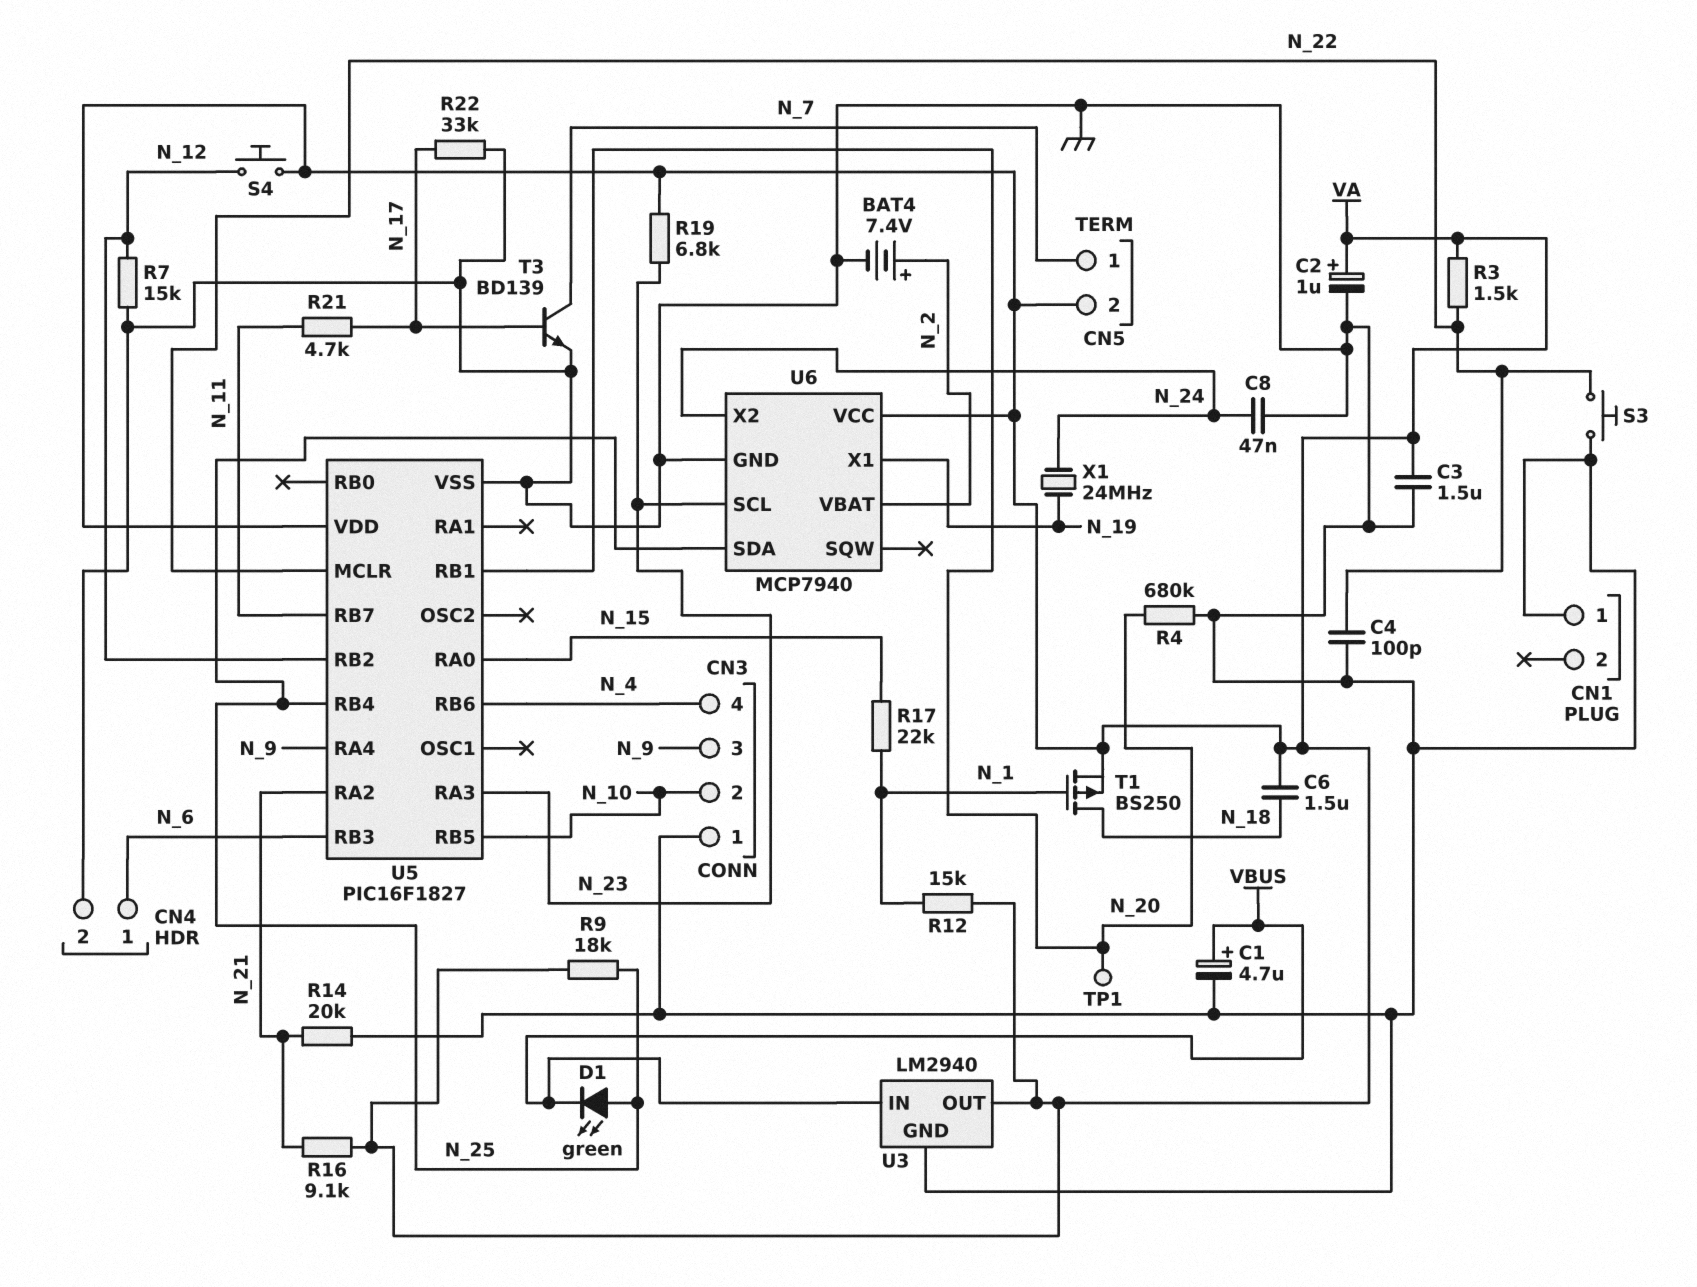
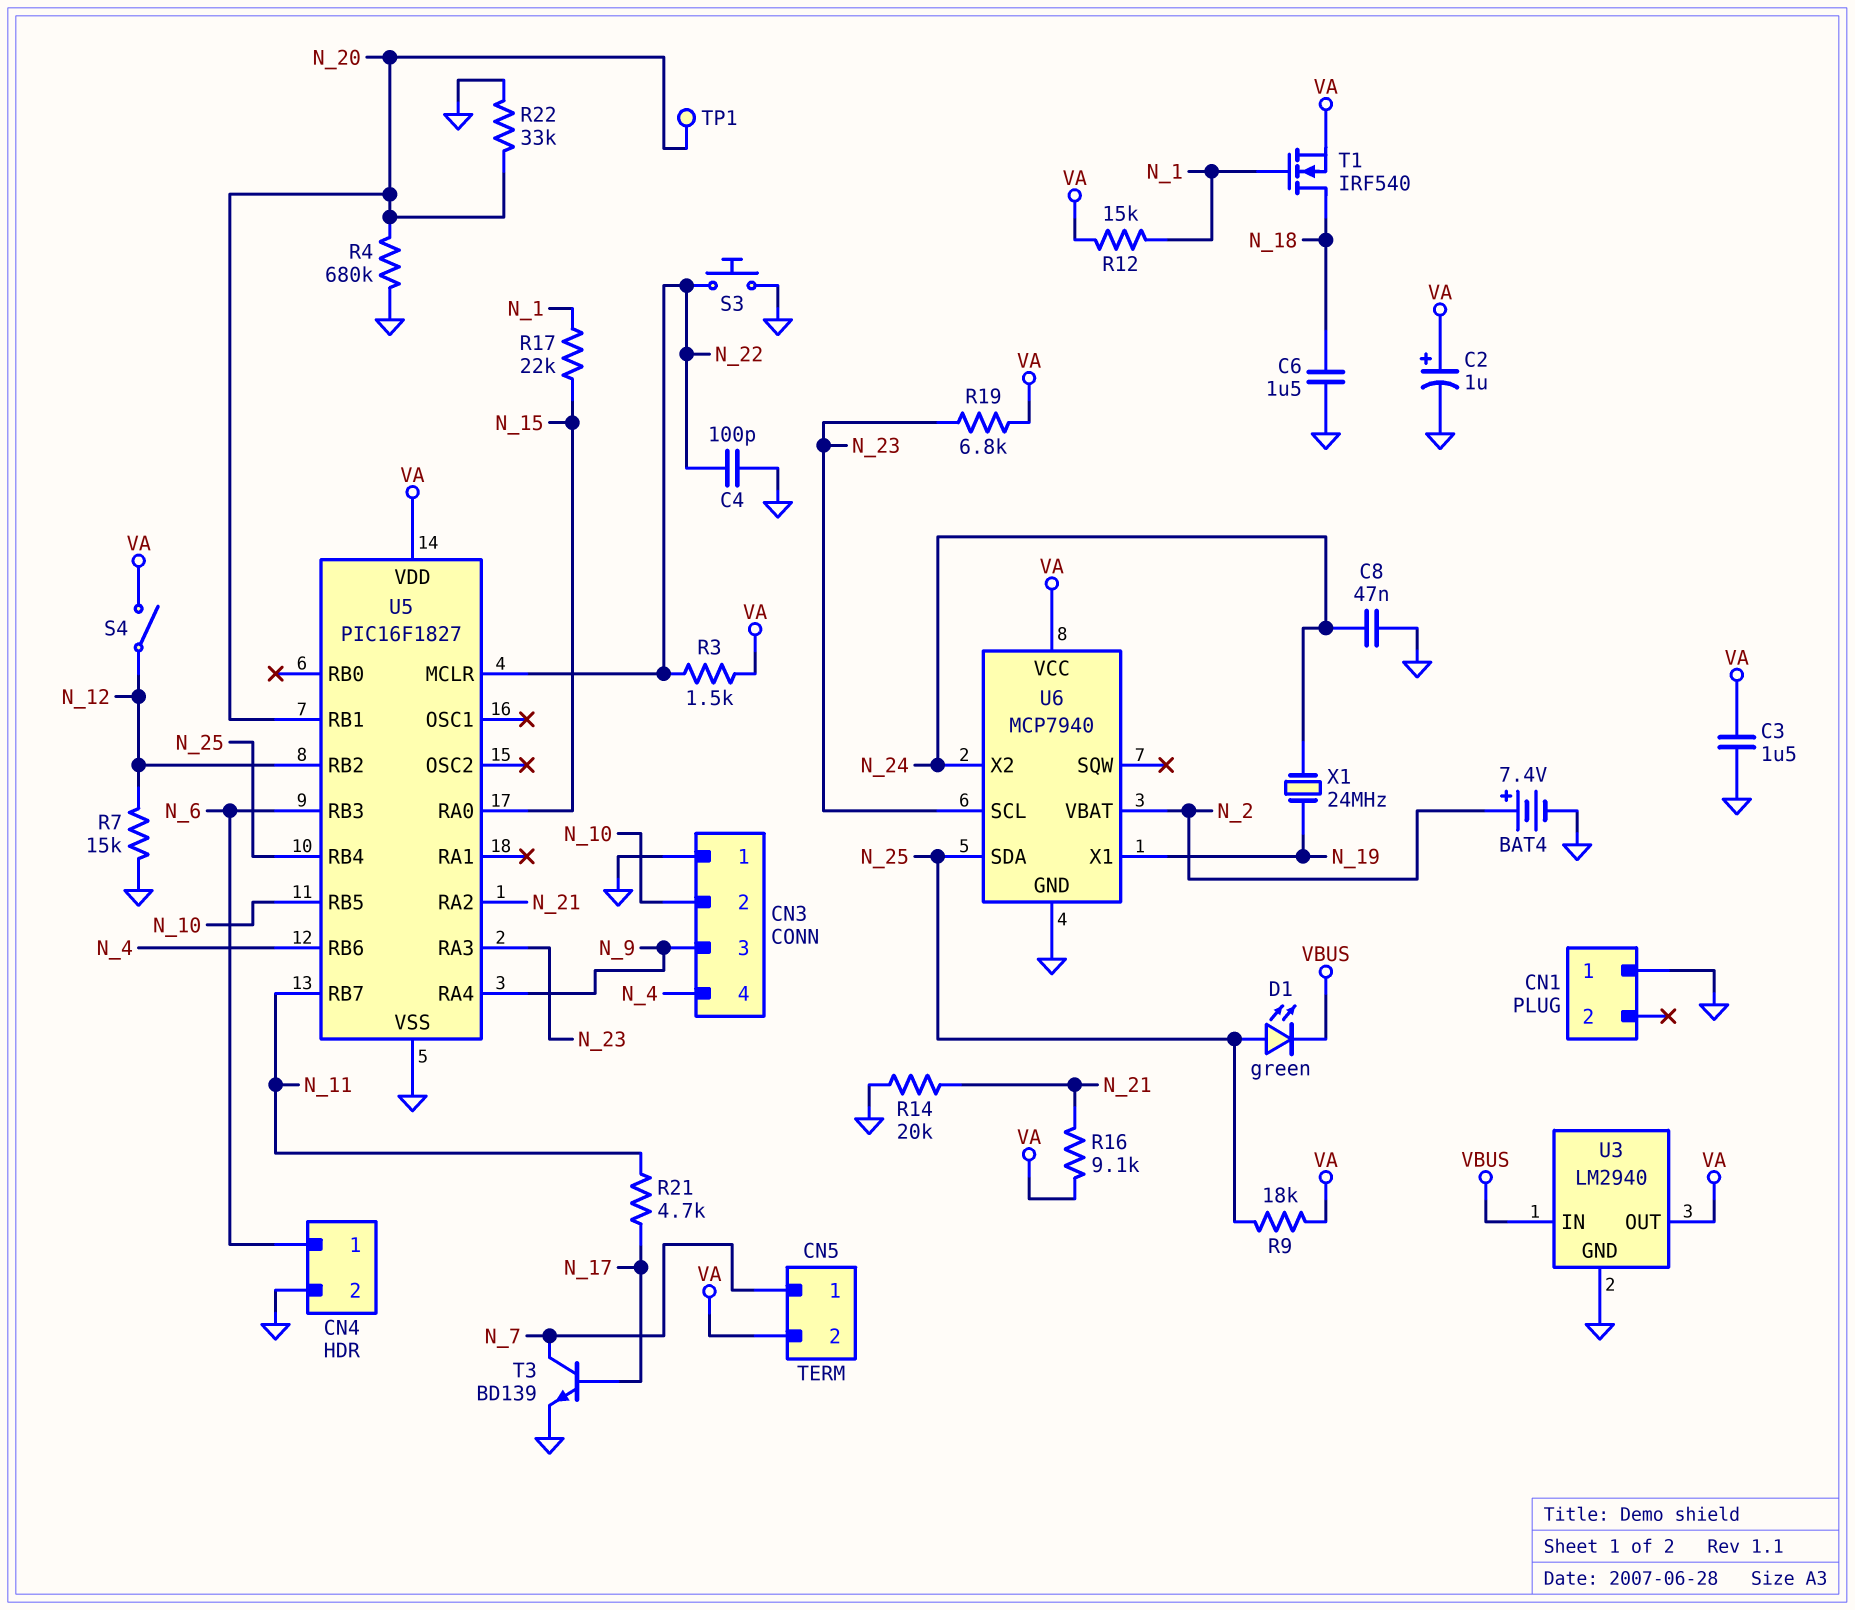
C1: 4.7uF (plus VBUS, minus GND) -> none
C6: 1.5uF (N_18, VA) -> 1.5uF (GND, N_18)
R22: 33k (GND, N_17) -> 33k (GND, N_20)
S4: button (N_12, VA) -> switch (N_12, VA)
T1: PMOS BS250 (G N_1, D N_18, S VA) -> NMOS IRF540 (G N_1, D N_18, S VA)

